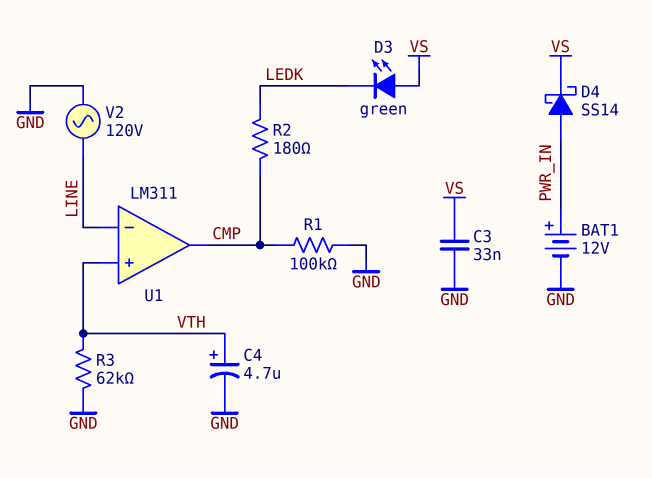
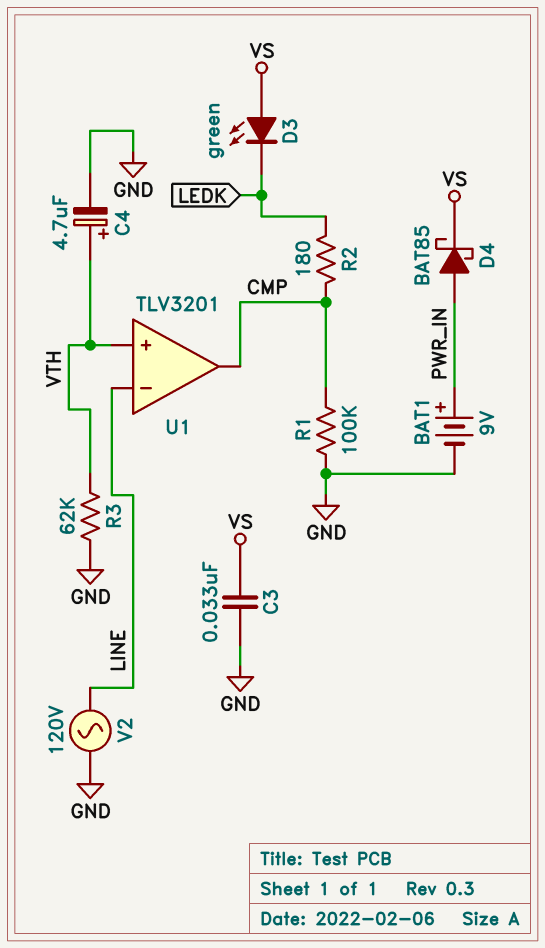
BAT1: 12V (plus PWR_IN, minus GND) -> 9V (plus PWR_IN, minus GND)
D4: schottky SS14 (A PWR_IN, K VS) -> schottky BAT85 (A PWR_IN, K VS)
U1: LM311 -> TLV3201

